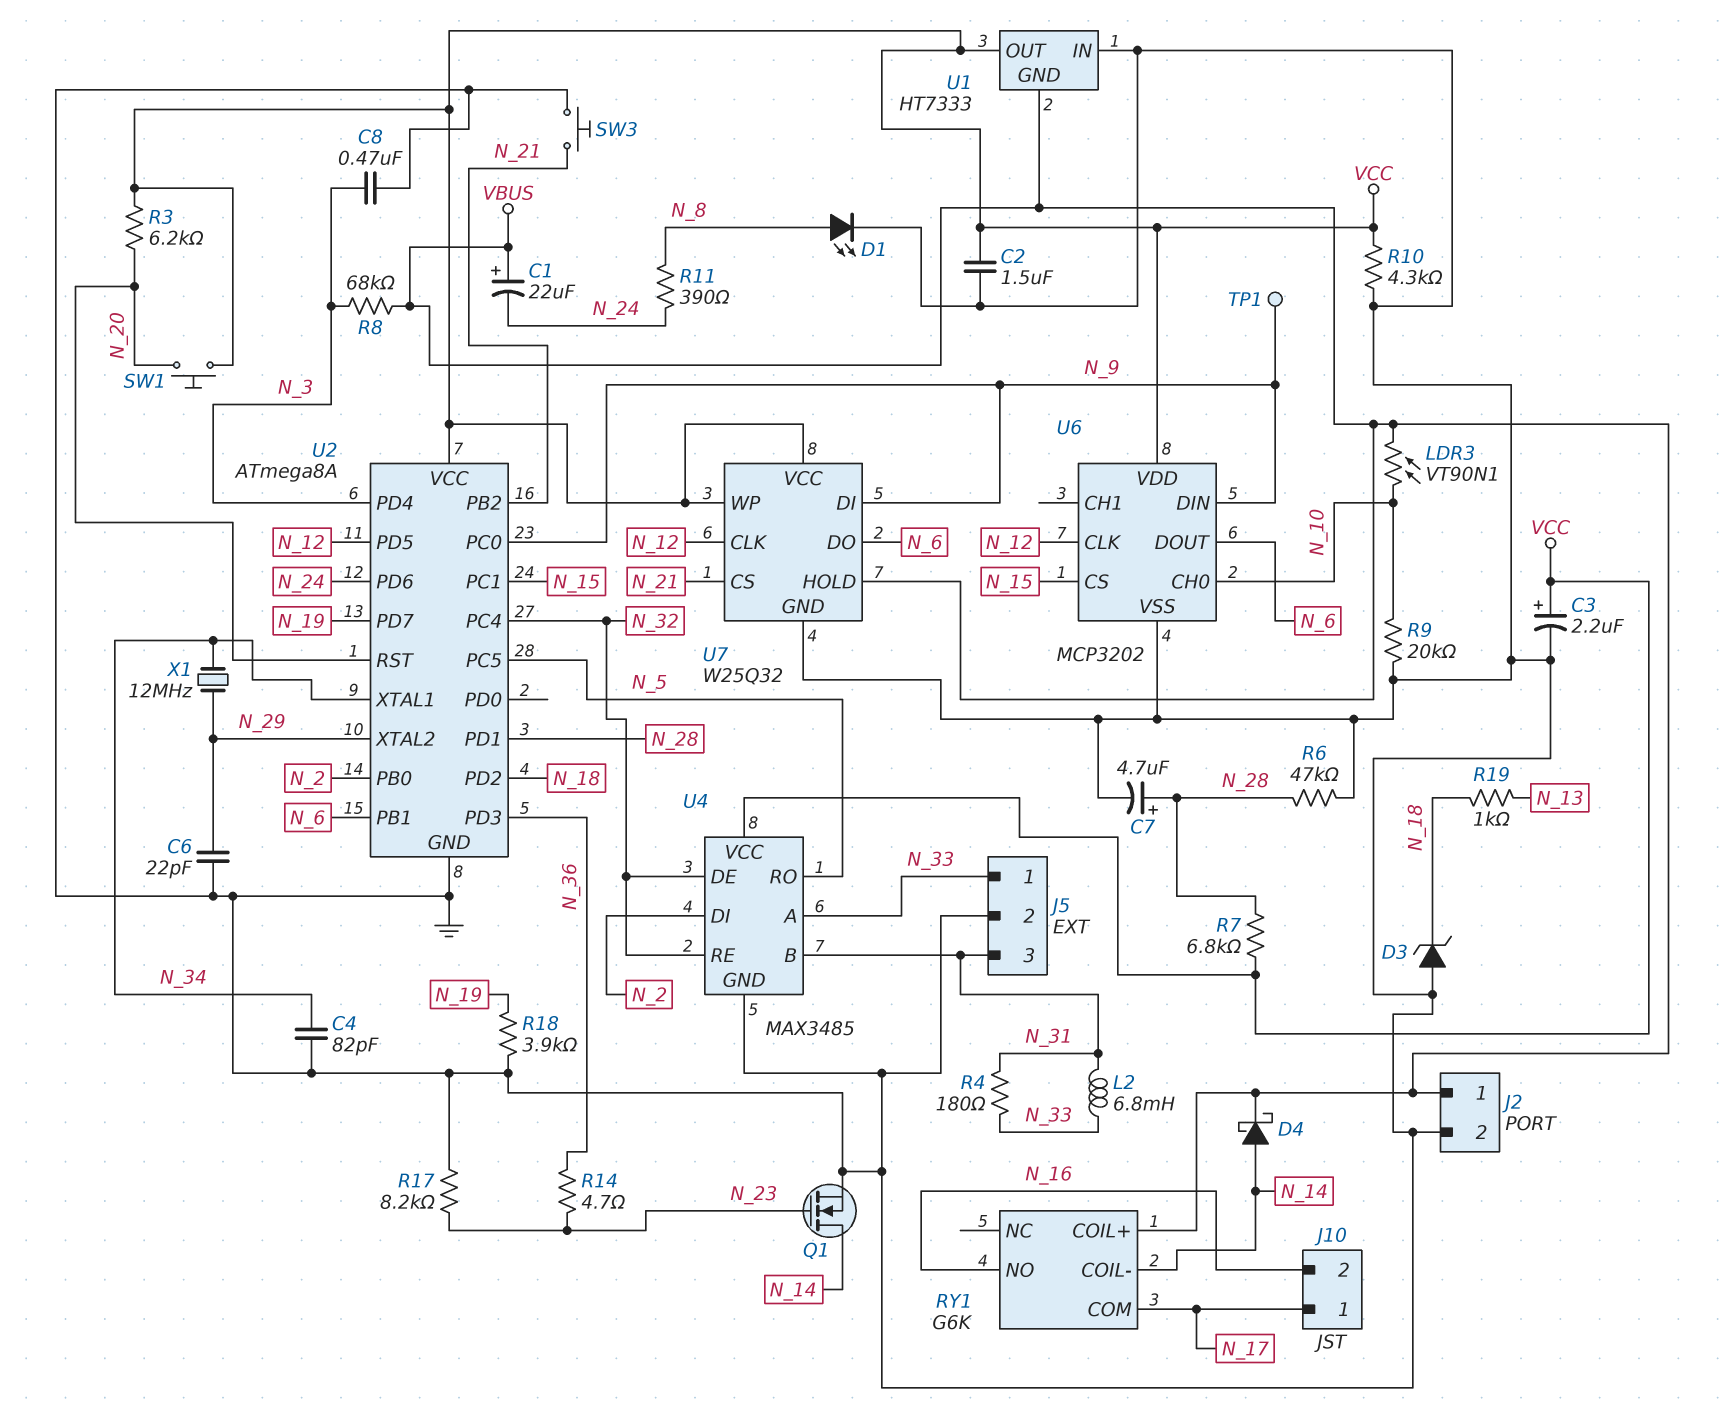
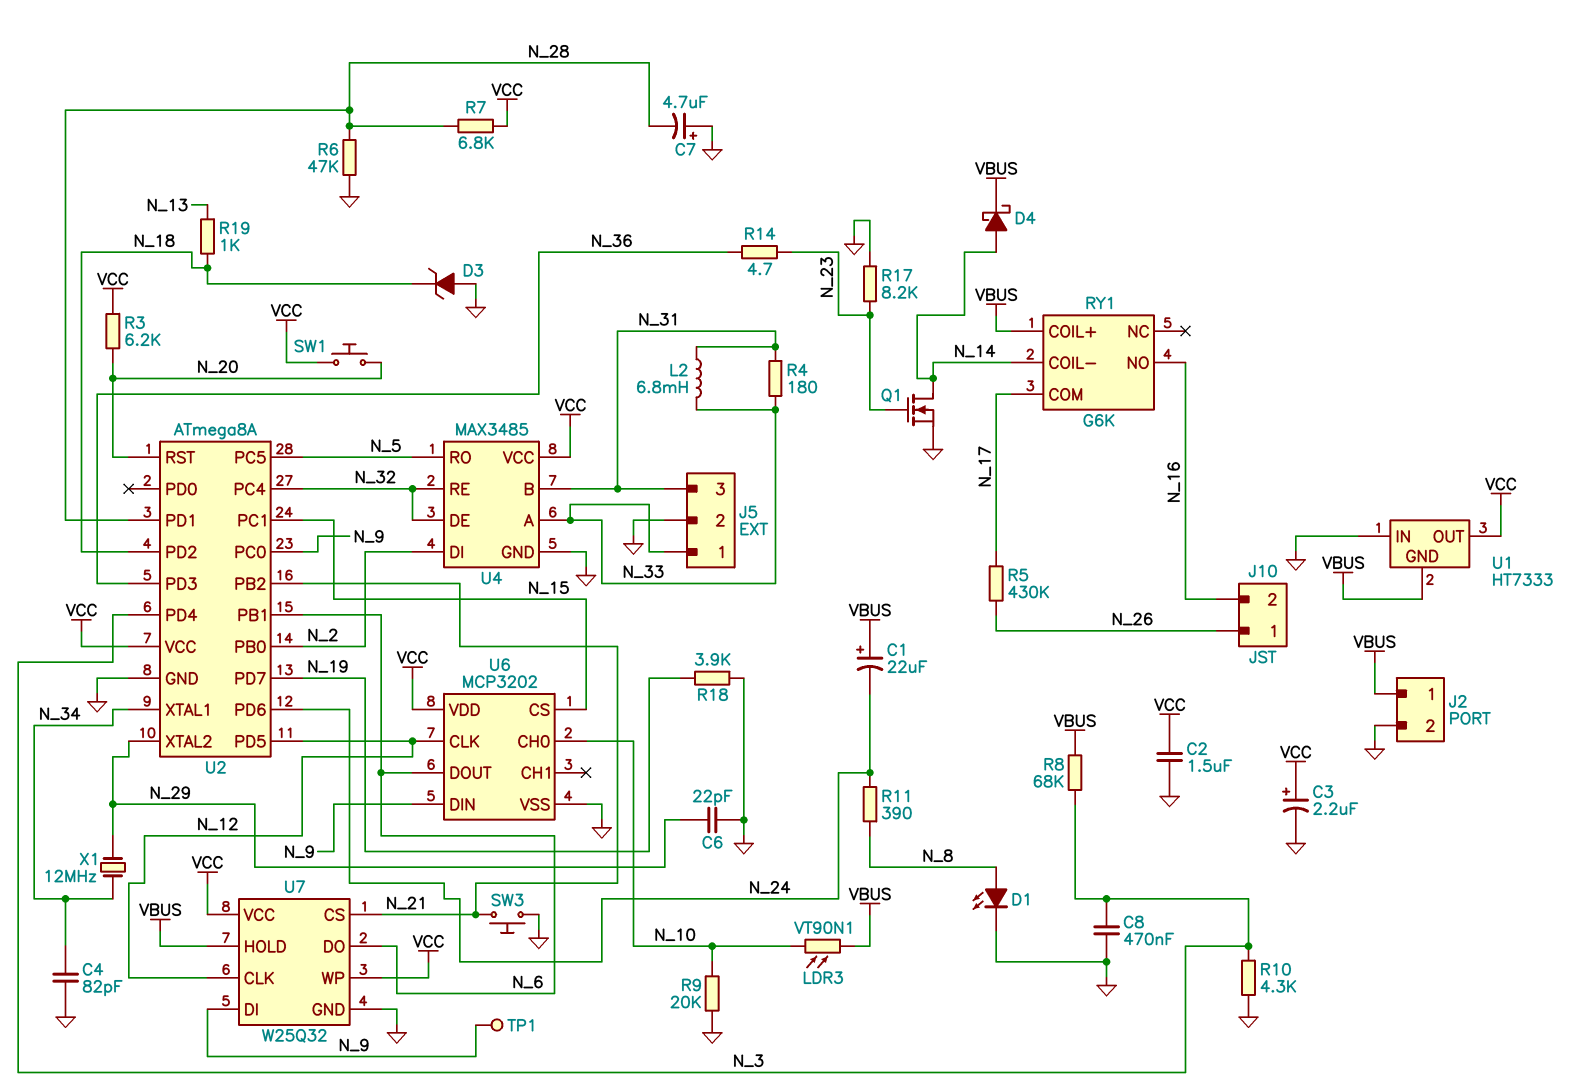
C7: 4.7uF (plus N_28, minus GND) -> 4.7uF (plus GND, minus N_28)
J10 pin 1: N_17 -> N_26
R5: none -> 430k (N_17, N_26)
R10: 4.3k (GND, VCC) -> 4.3k (GND, N_3)

